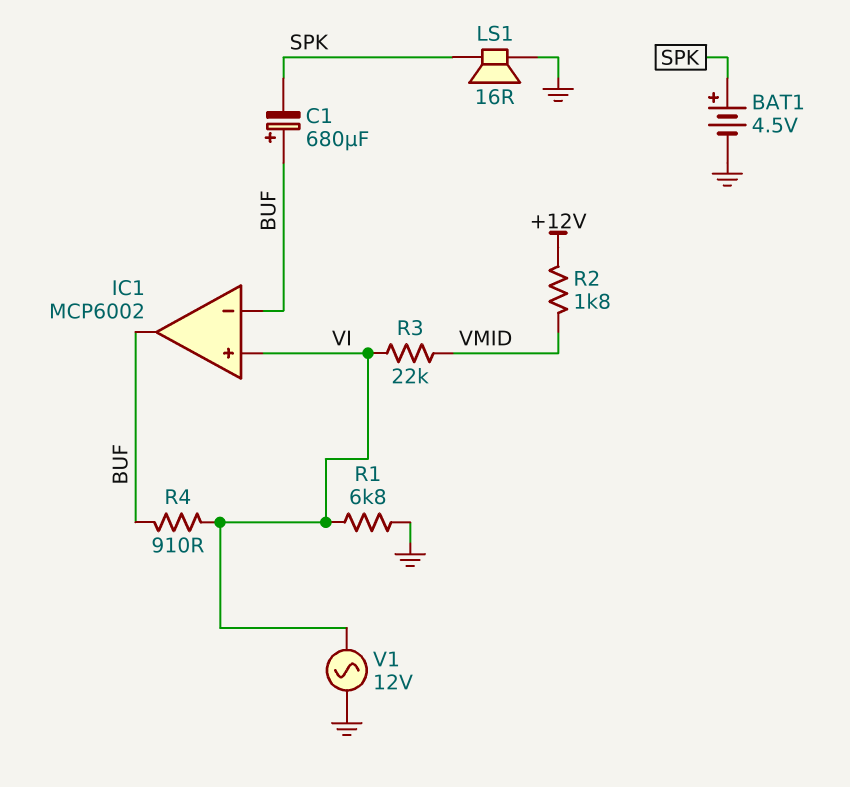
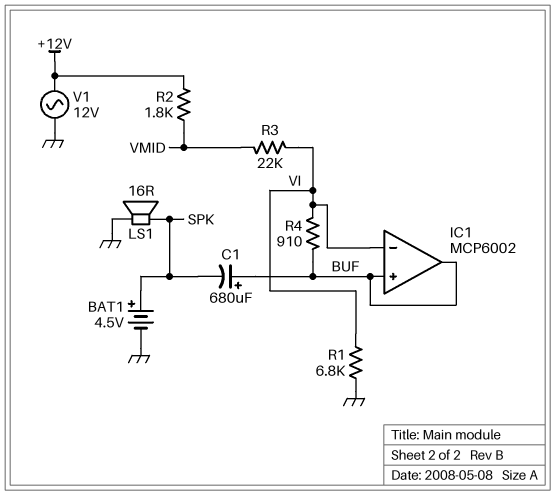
IC1 pin in+: VI -> BUF
IC1 pin in-: BUF -> VI
V1: AC 12V (GND, VI) -> AC 12V (+12V, GND)

